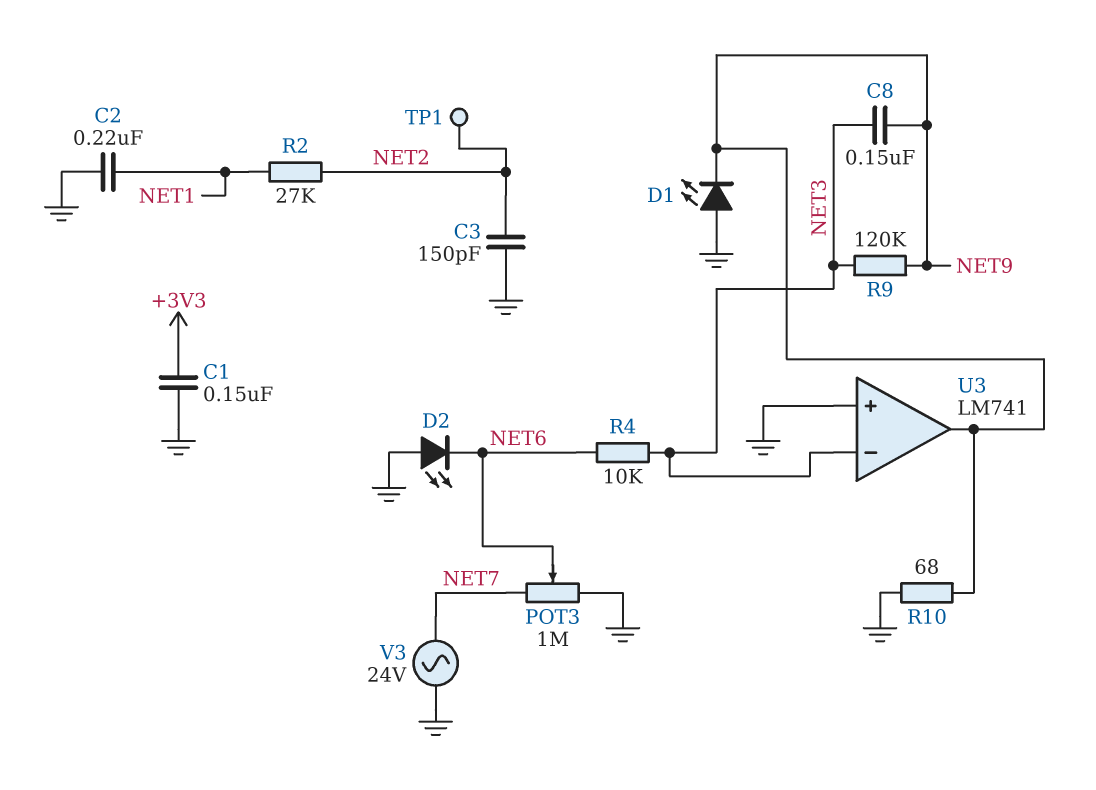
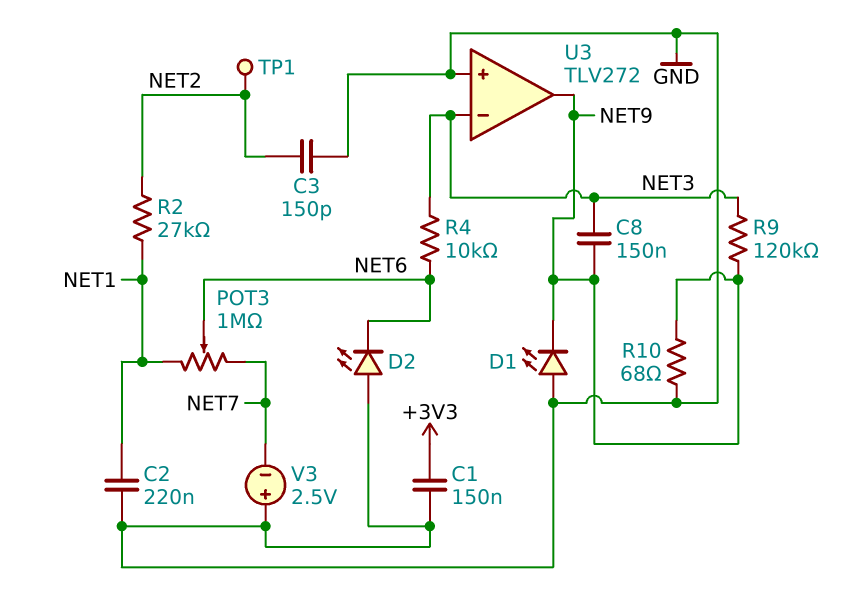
POT3: 1M (GND, NET7, wiper NET6) -> 1M (NET1, NET7, wiper NET6)
U3: LM741 -> TLV272
V3: AC 24V (GND, NET7) -> 2.5V (plus GND, minus NET7)

